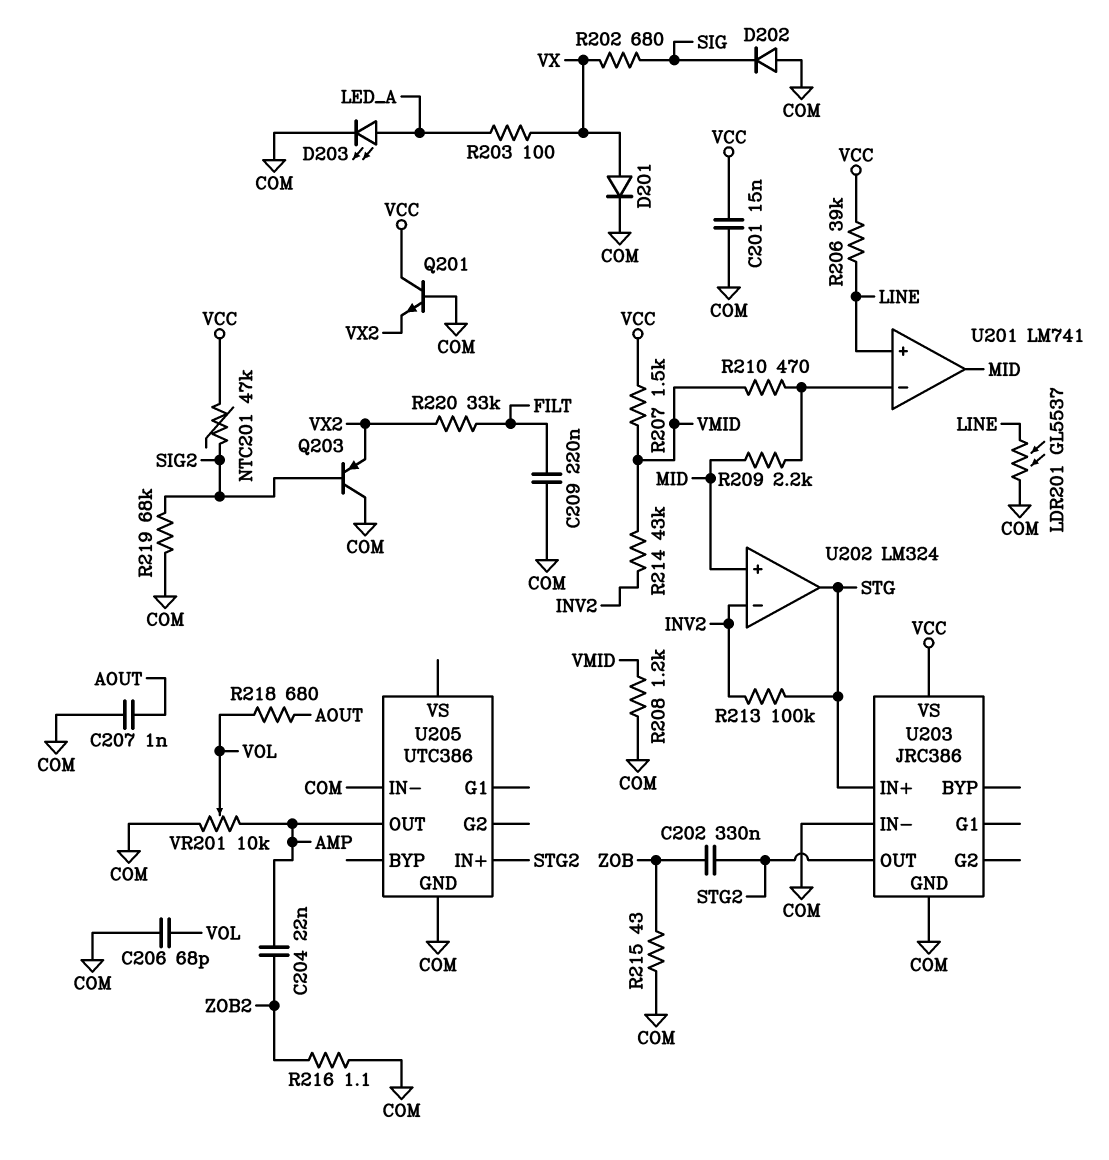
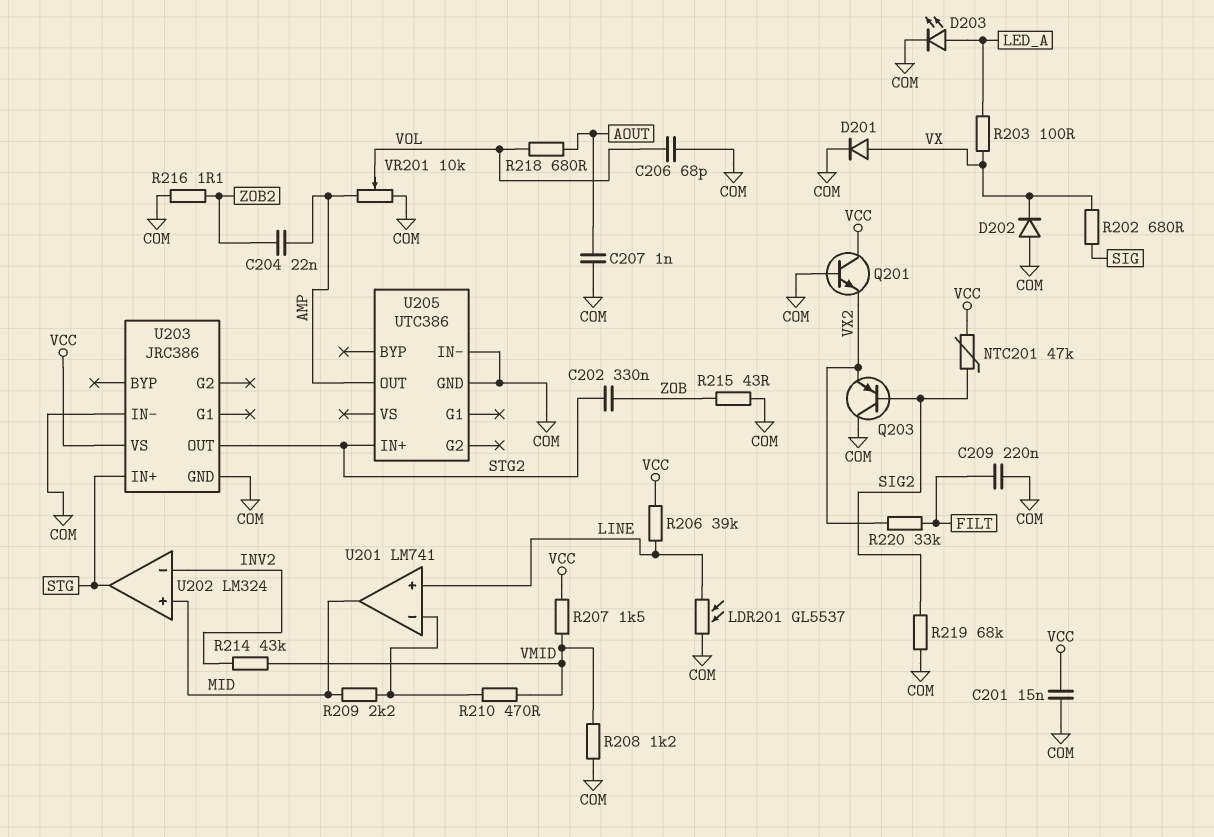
D202: diode (A COM, K SIG) -> diode (A COM, K VX)
R213: 100k (INV2, STG) -> none

